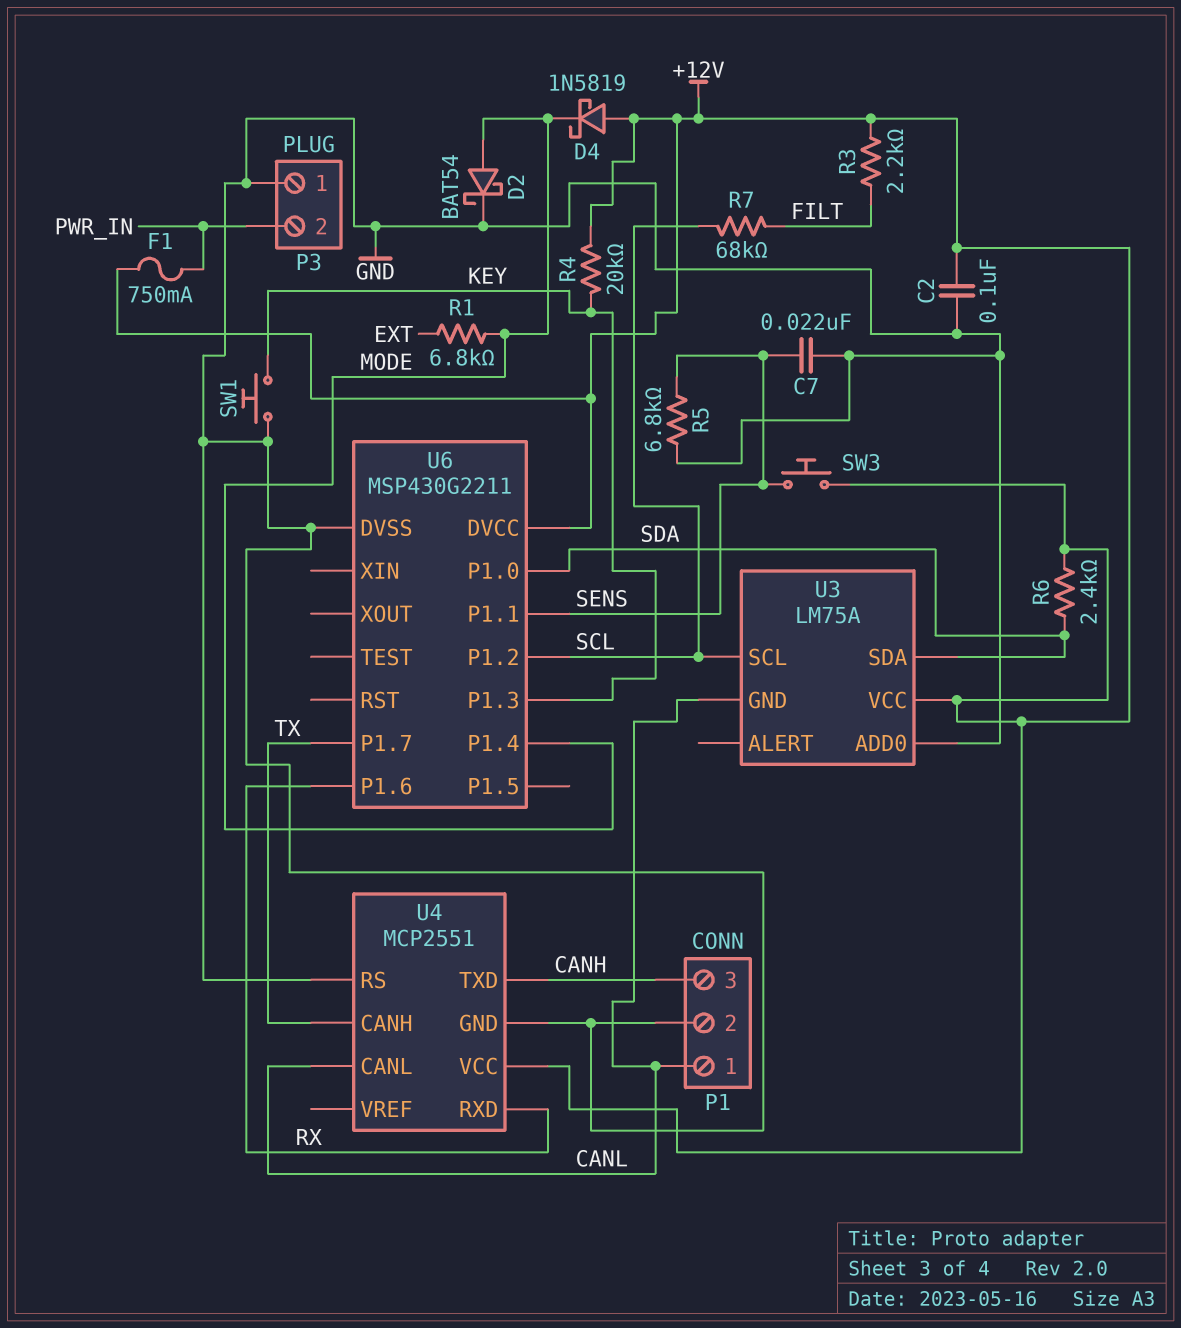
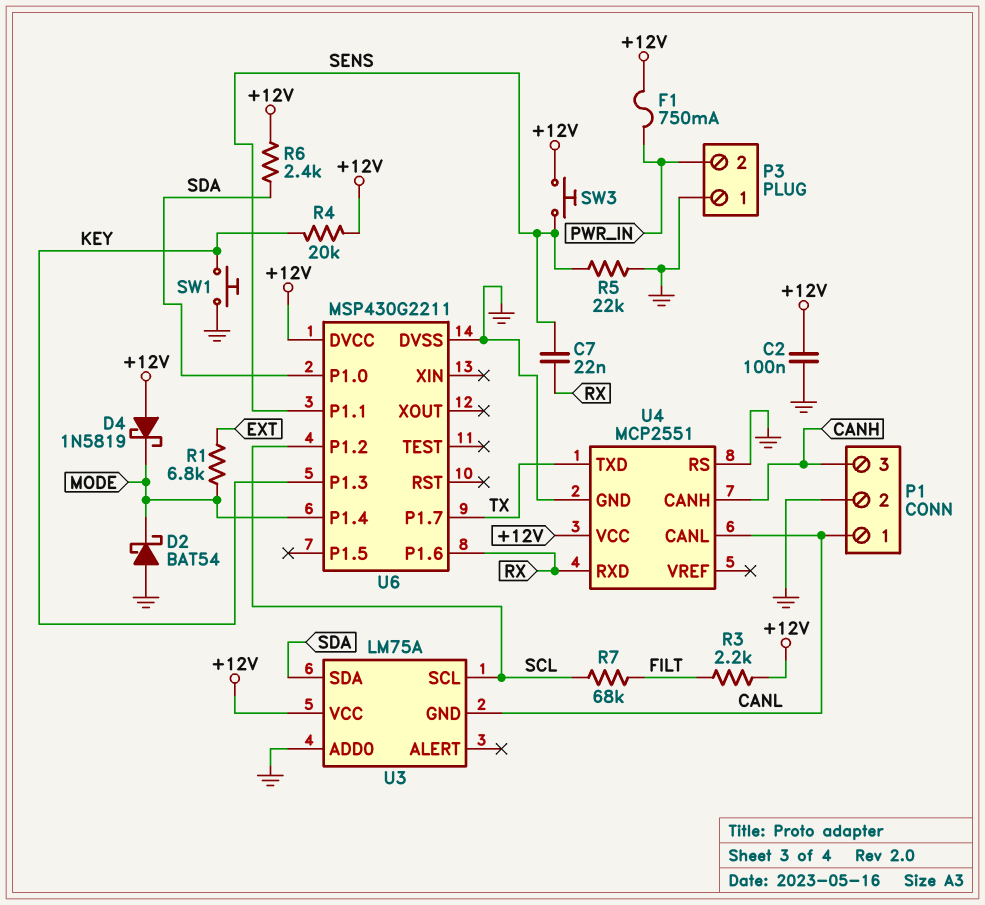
C7: 22nF (GND, SENS) -> 22nF (RX, SENS)
D2: schottky BAT54 (A MODE, K GND) -> schottky BAT54 (A GND, K MODE)
R5: 6.8k (GND, SENS) -> 22k (GND, SENS)
U4 pin CANH: TX -> CANH
U4 pin TXD: CANH -> TX

